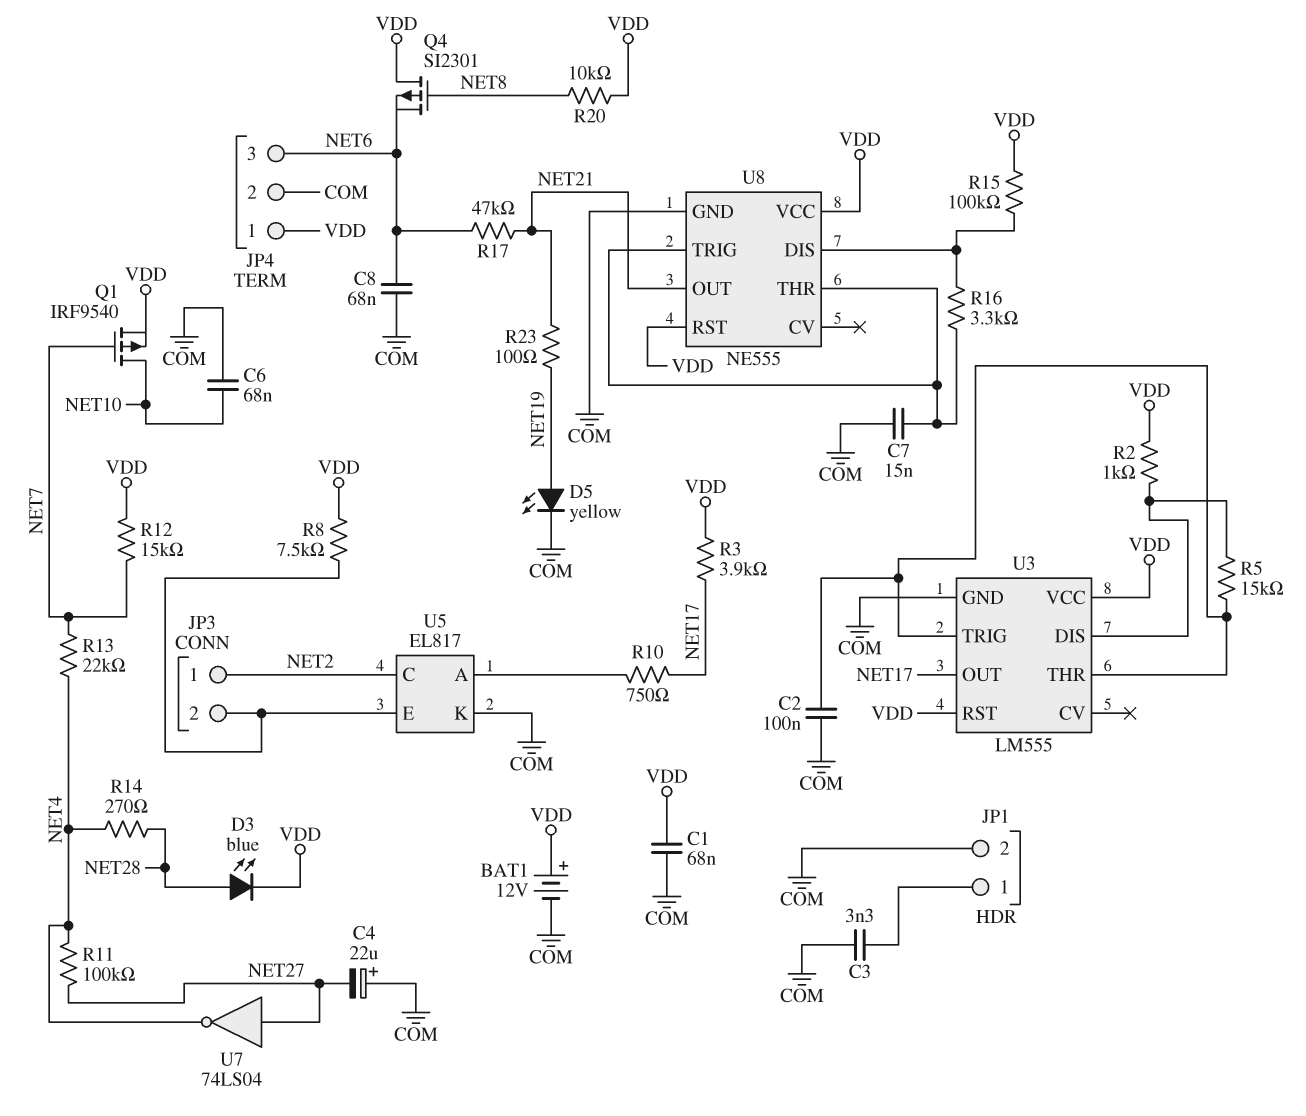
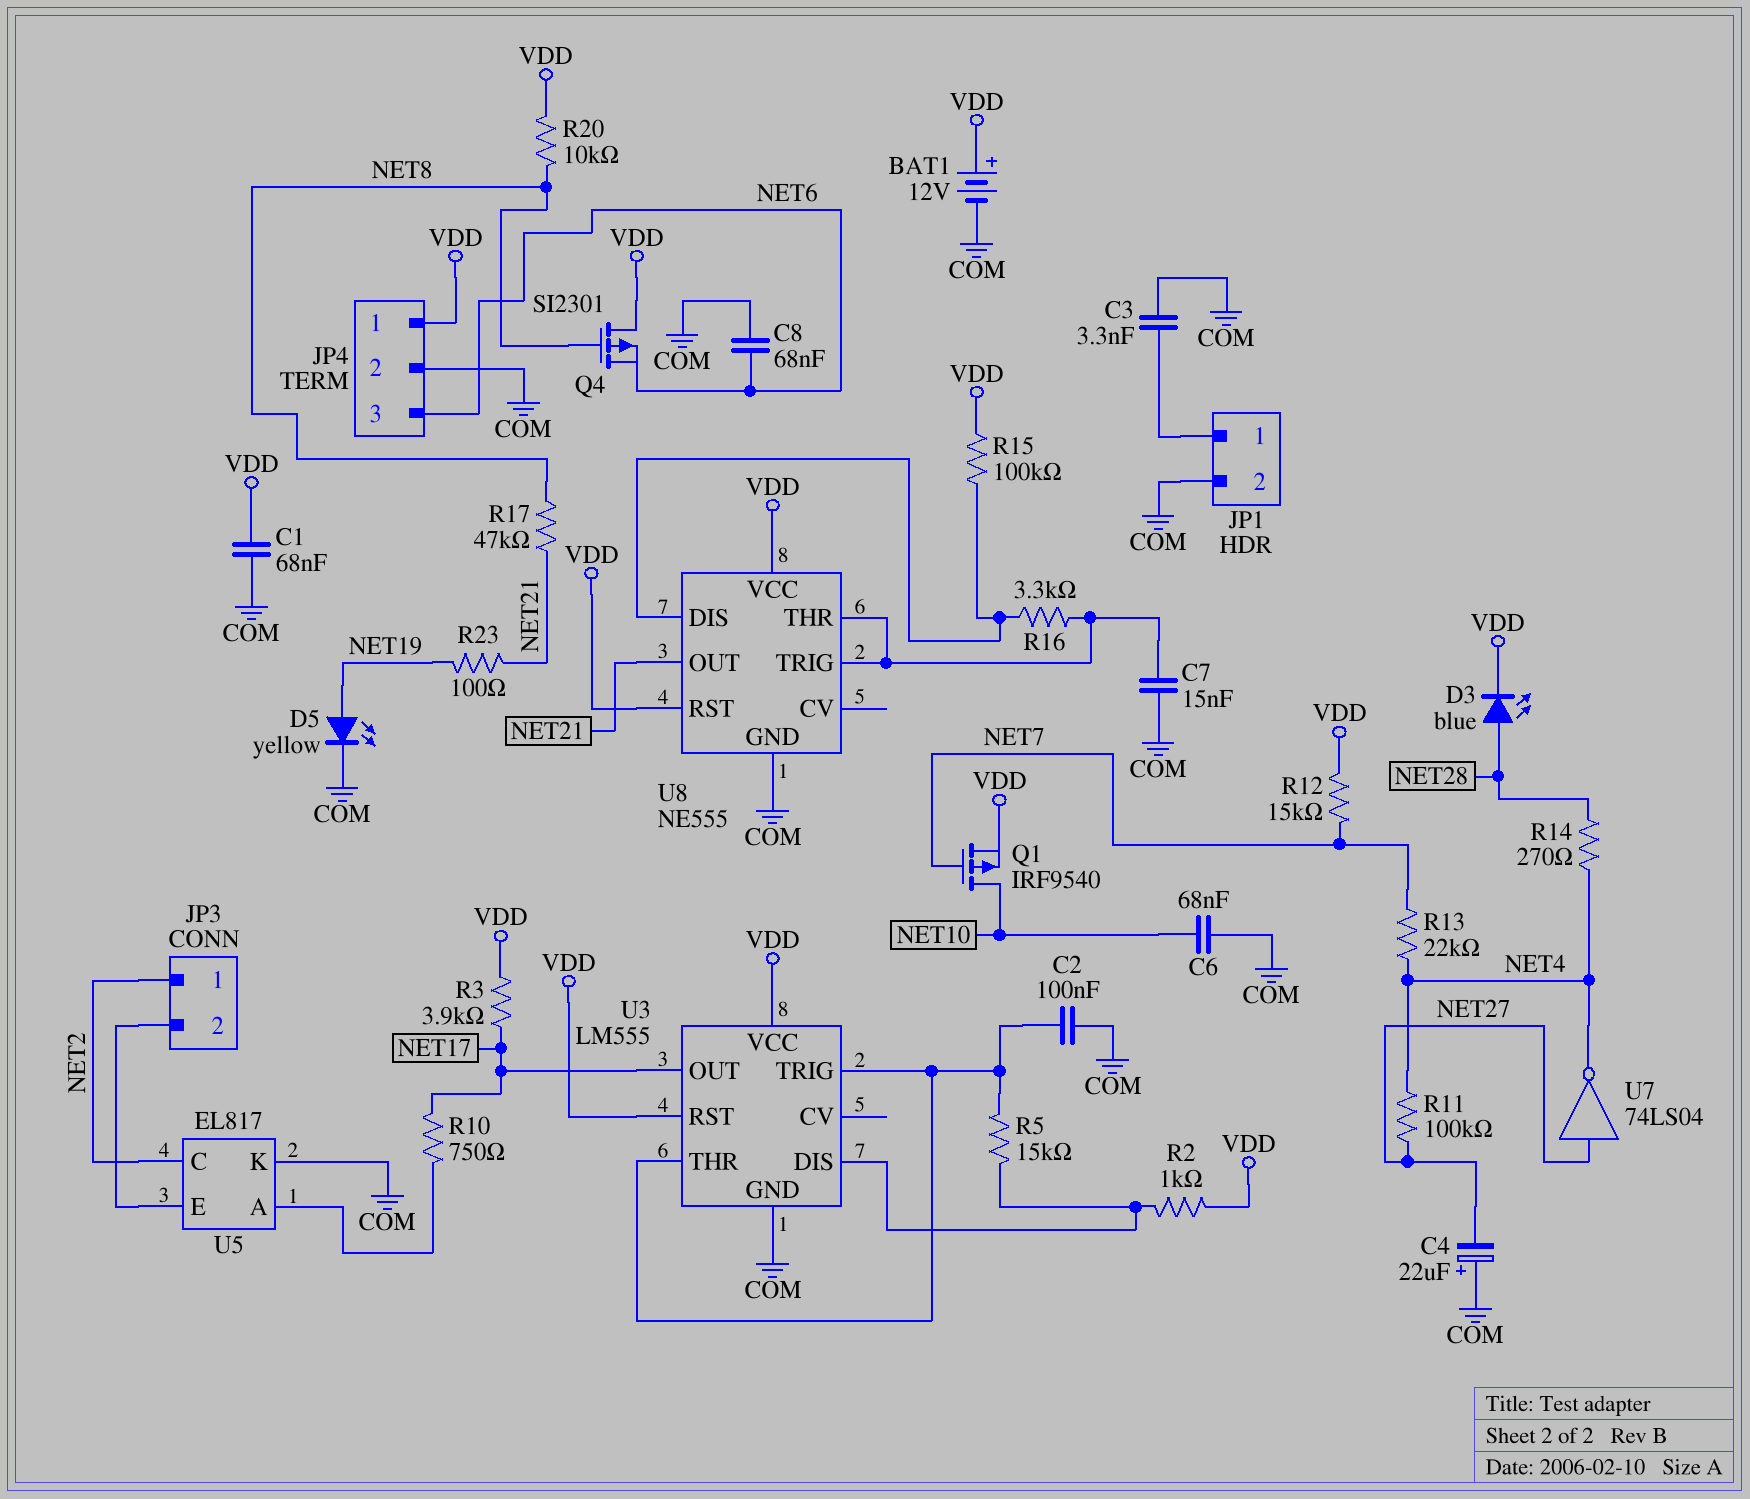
R8: 7.5k (JP3/2, VDD) -> none
R17: 47k (NET6, NET21) -> 47k (NET8, NET21)

